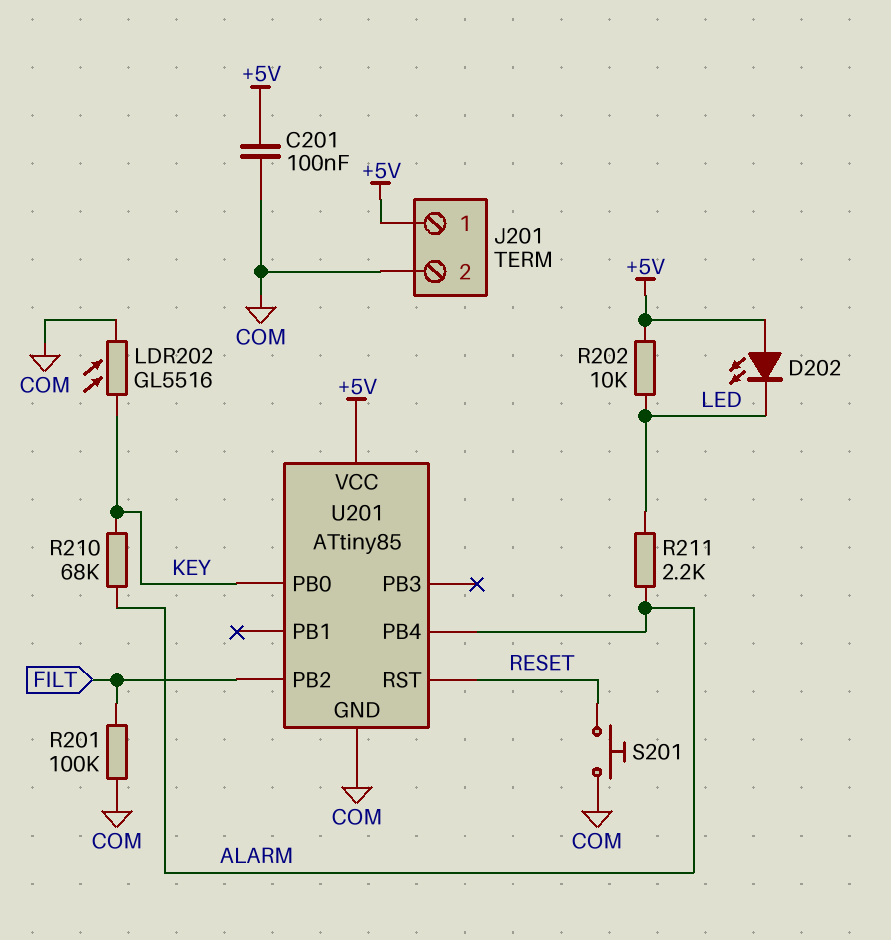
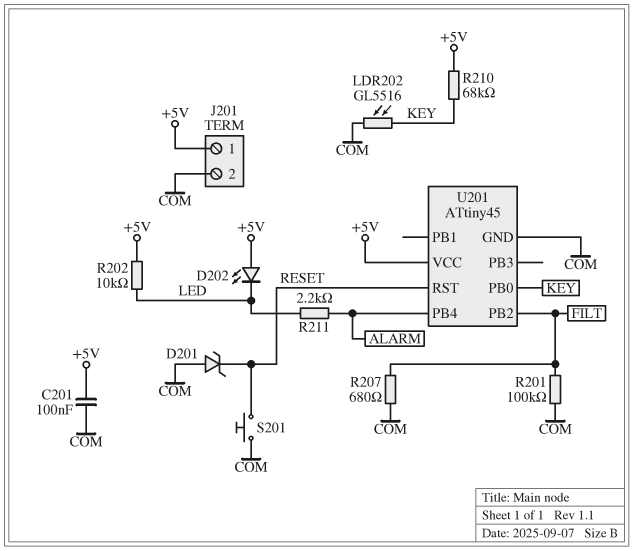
D201: none -> zener (A COM, K RESET)
R207: none -> 680 (COM, FILT)
R210: 68k (ALARM, KEY) -> 68k (+5V, KEY)
U201: ATtiny85 -> ATtiny45

